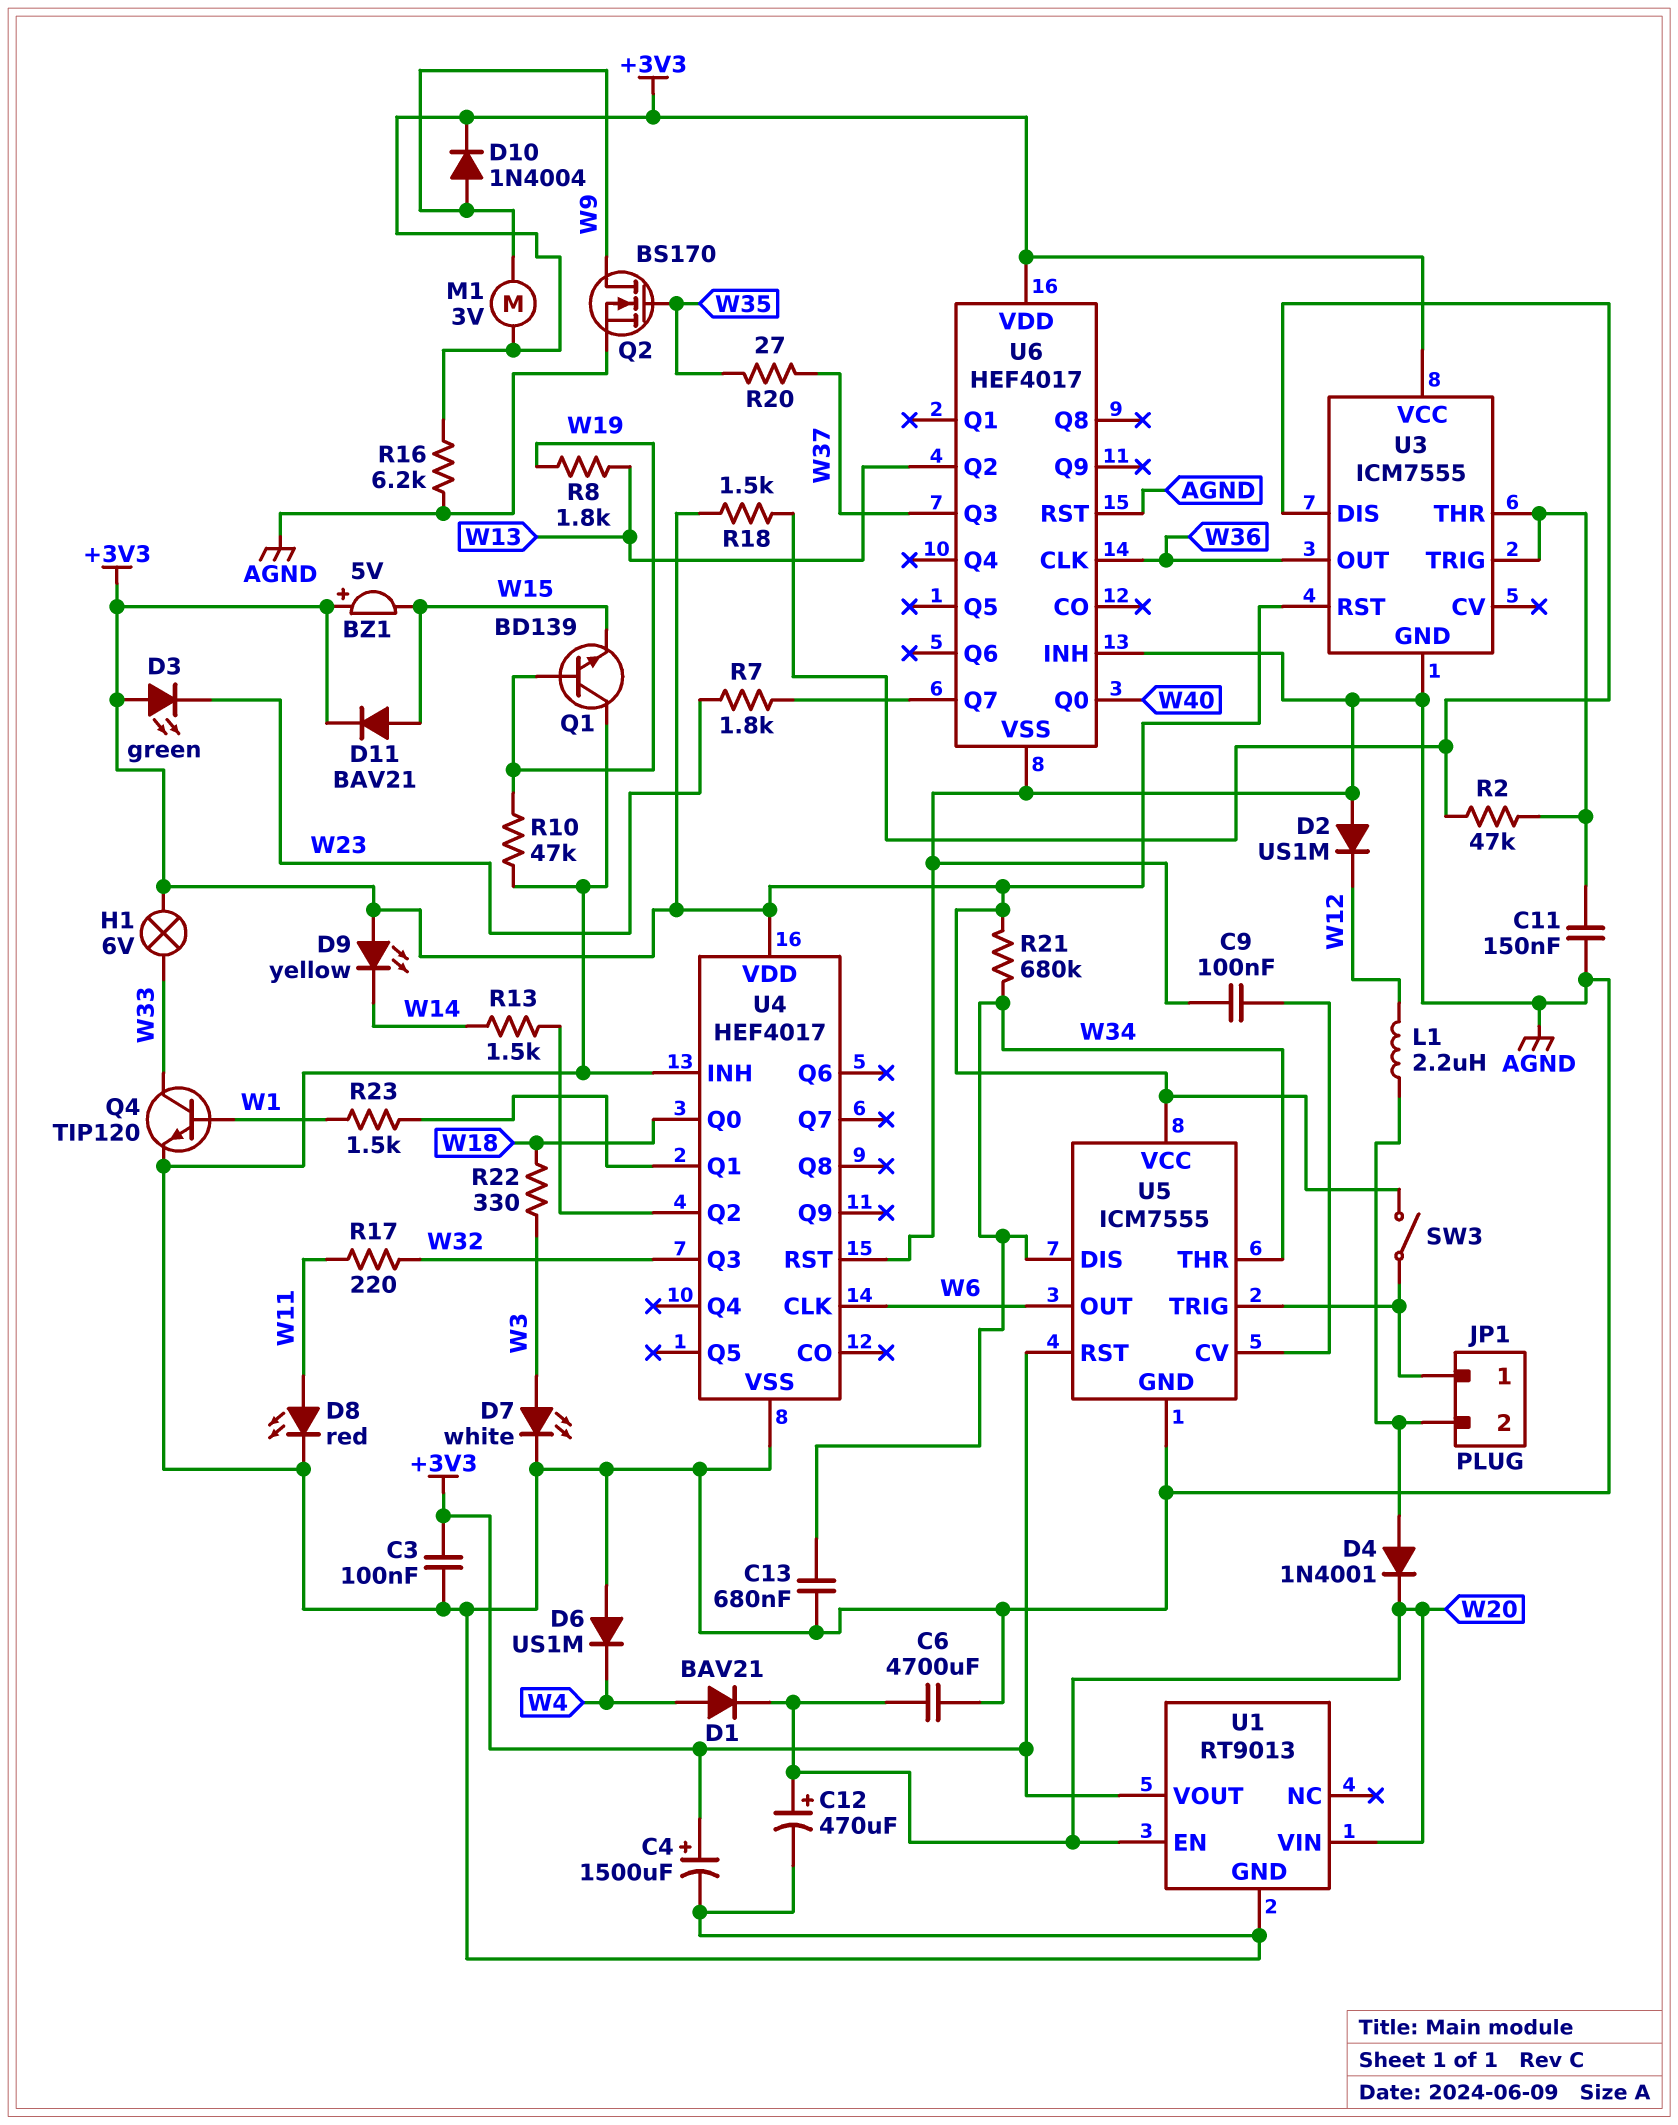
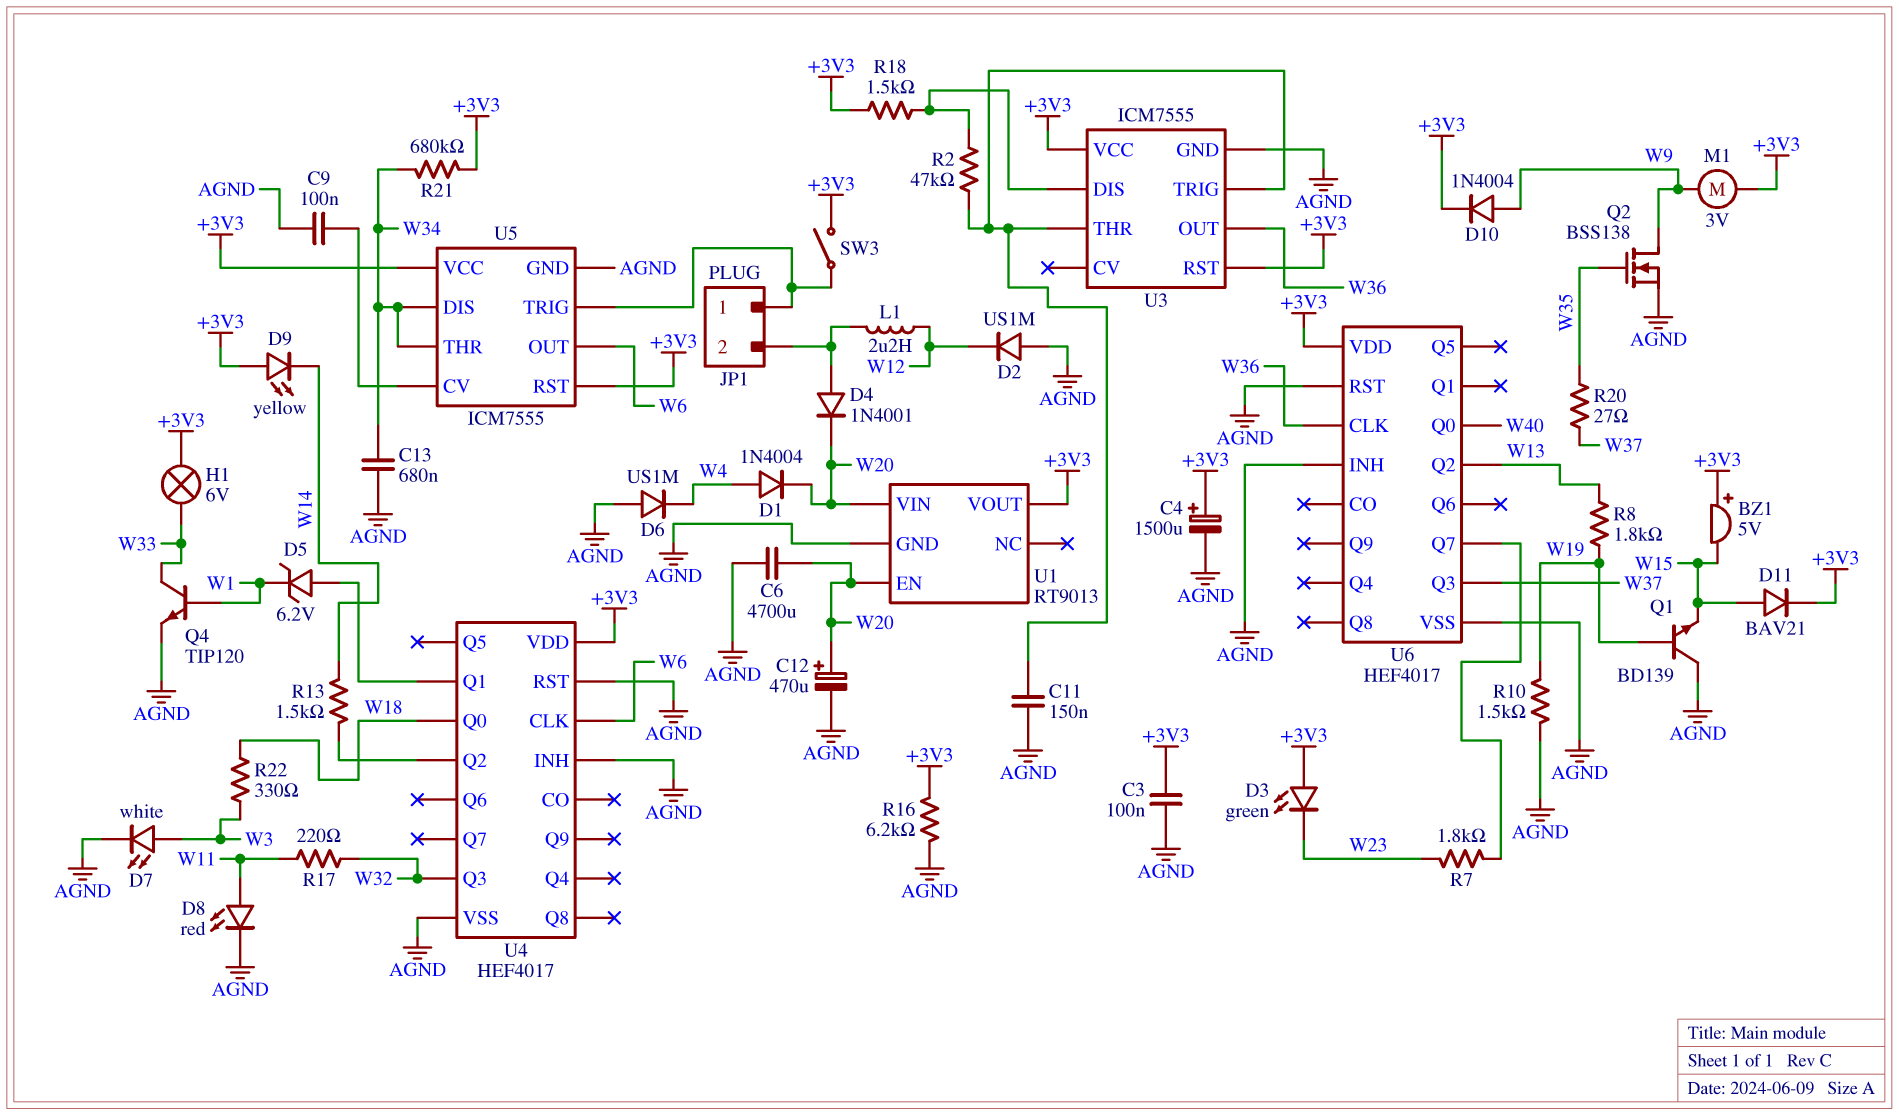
D1: diode BAV21 (A W4, K W20) -> diode 1N4004 (A W4, K W20)
D5: none -> zener 6.2V (A U4/Q1, K W1)
Q2: NMOS BS170 (G W35, D W9, S AGND) -> NMOS BSS138 (G W35, D W9, S AGND)
R10: 47k (AGND, W19) -> 1.5k (AGND, W19)
R23: 1.5k (U4/Q1, W1) -> none

